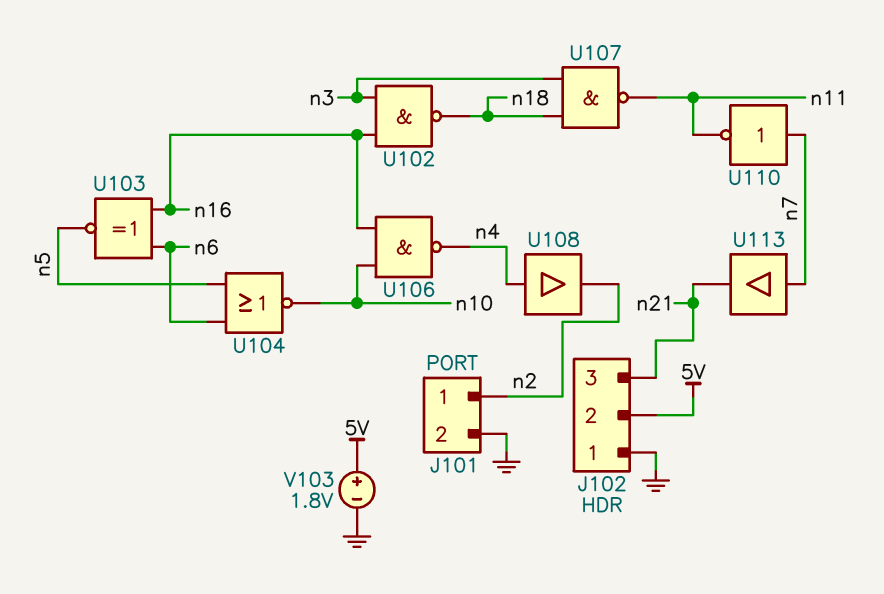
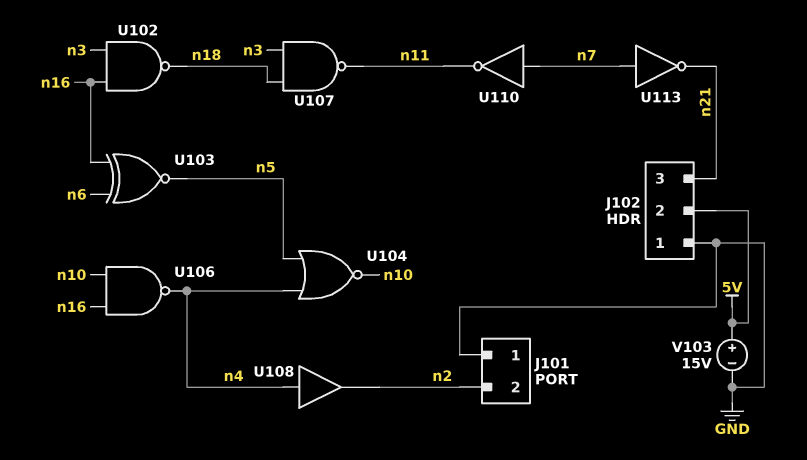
J101 pin 1: n2 -> GND
J101 pin 2: GND -> n2
U104: NOR (in n5, in n6, out n10) -> NOR (in n4, in n5, out n10)
U113: buffer (in n7, out n21) -> NOT (in n7, out n21)
V103: 1.8V (plus 5V, minus GND) -> 15V (plus 5V, minus GND)

